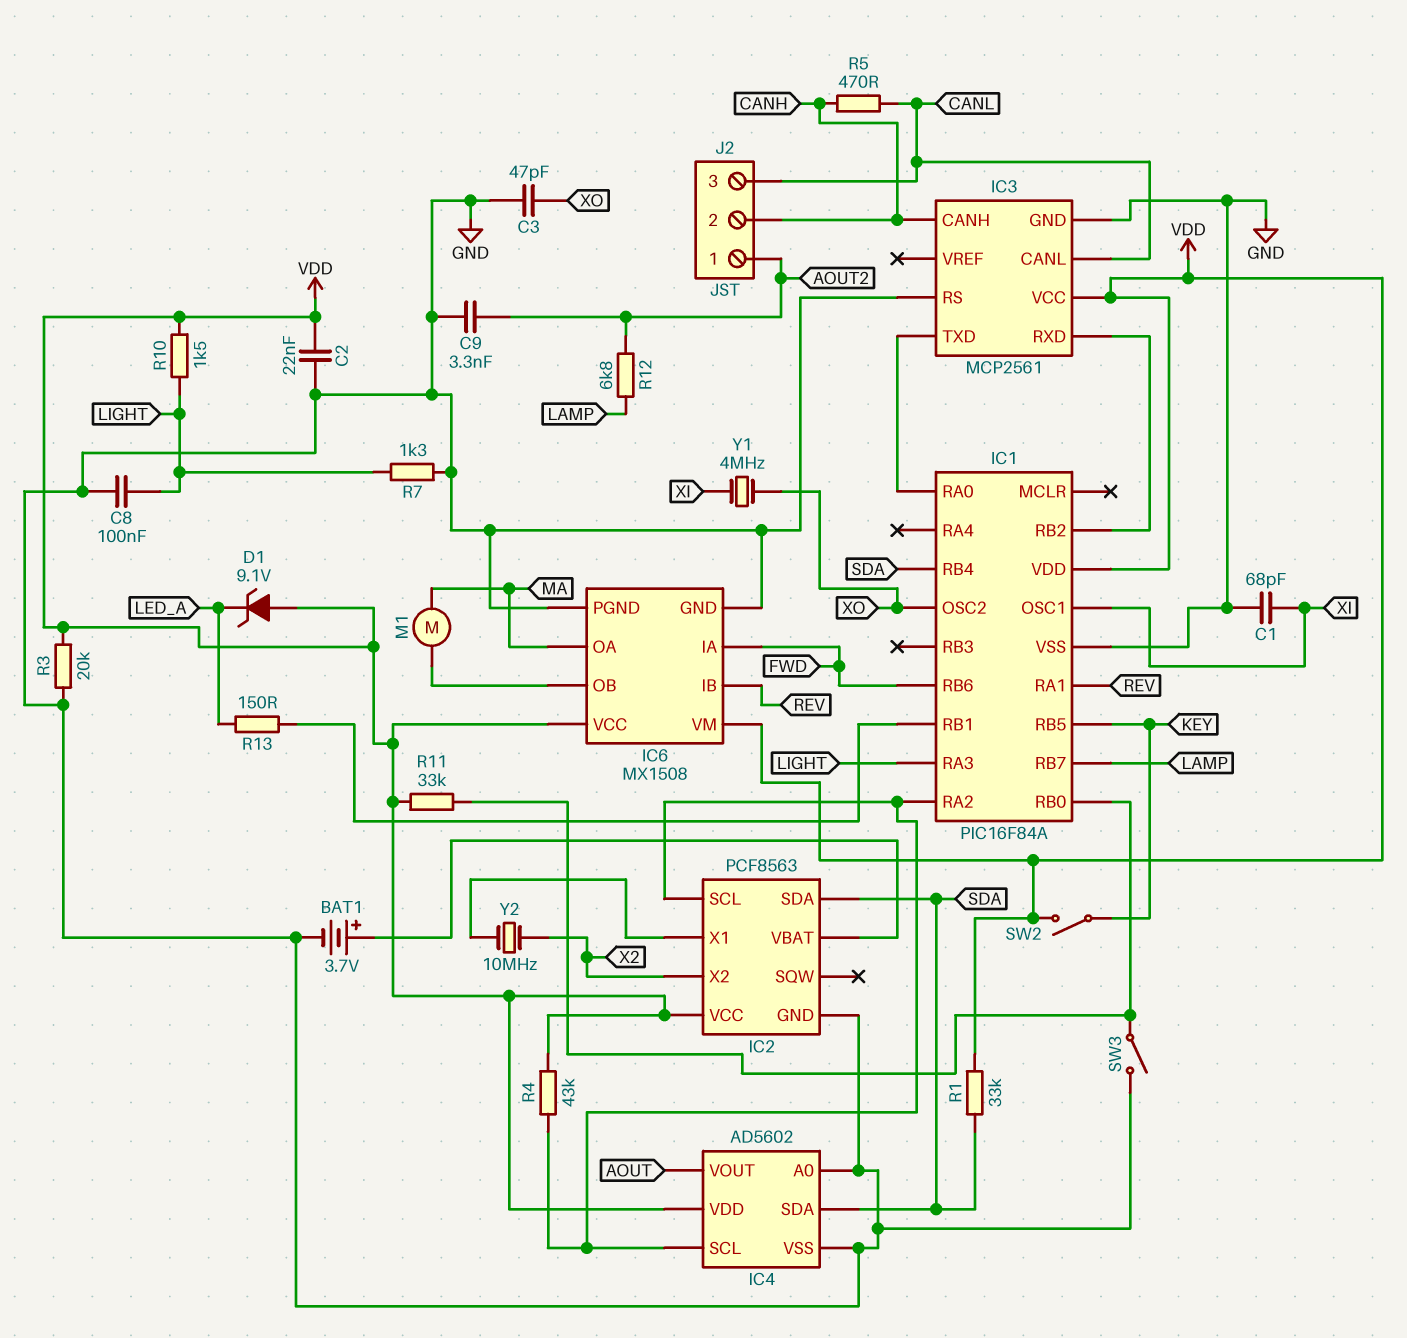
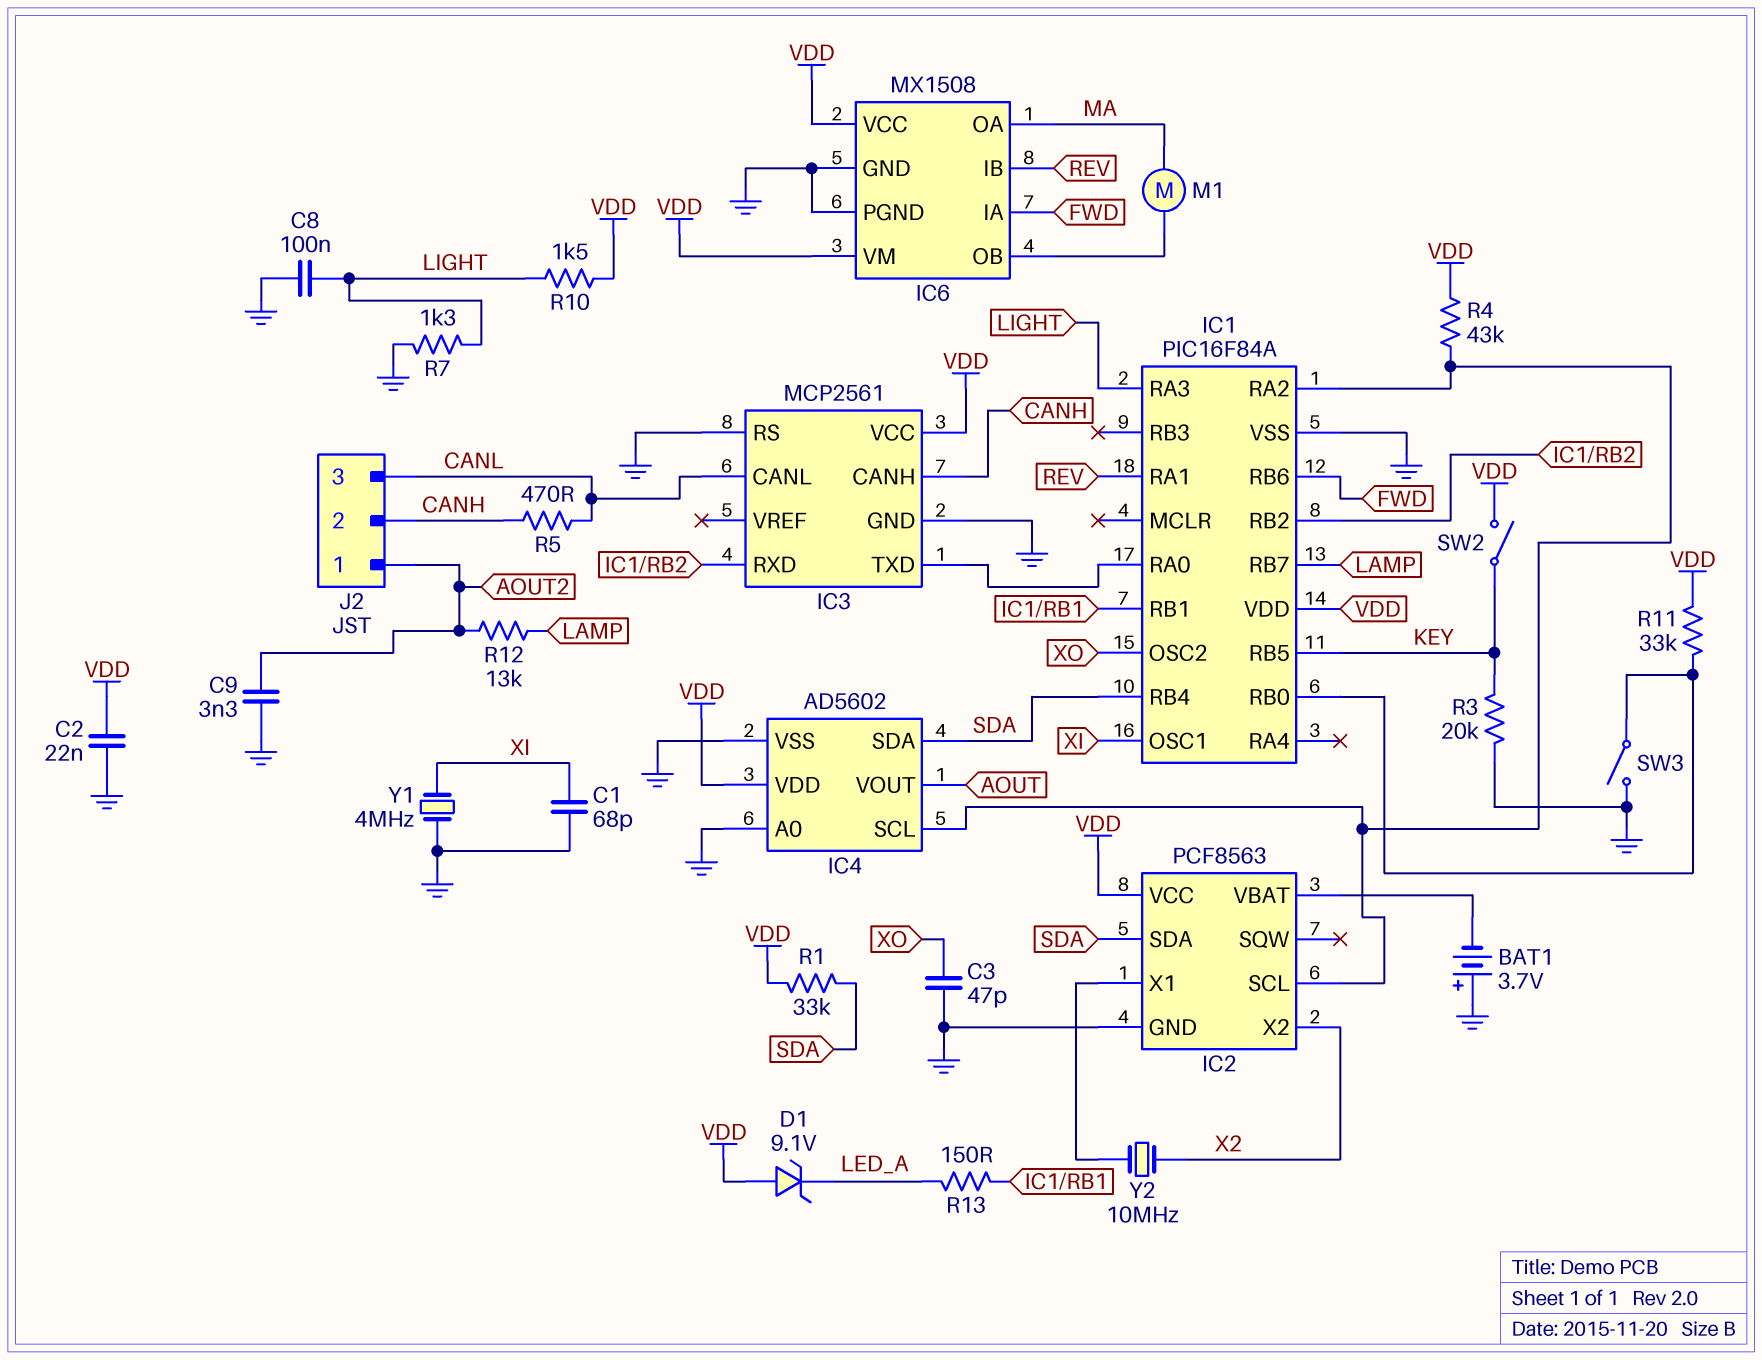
BAT1: 3.7V (plus IC2/VBAT, minus GND) -> 3.7V (plus GND, minus IC2/VBAT)
R3: 20k (GND, VDD) -> 20k (GND, KEY)
R12: 6.8k (AOUT2, LAMP) -> 13k (AOUT2, LAMP)
Y1: 4MHz (XI, XO) -> 4MHz (GND, XI)

